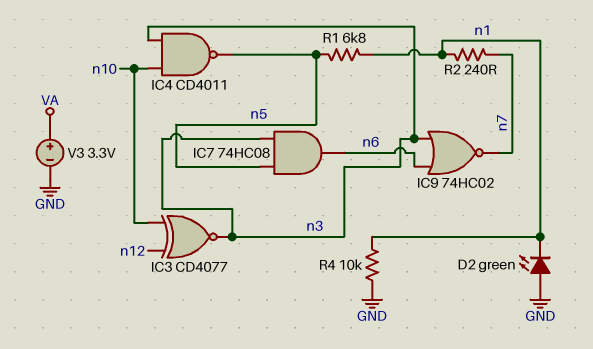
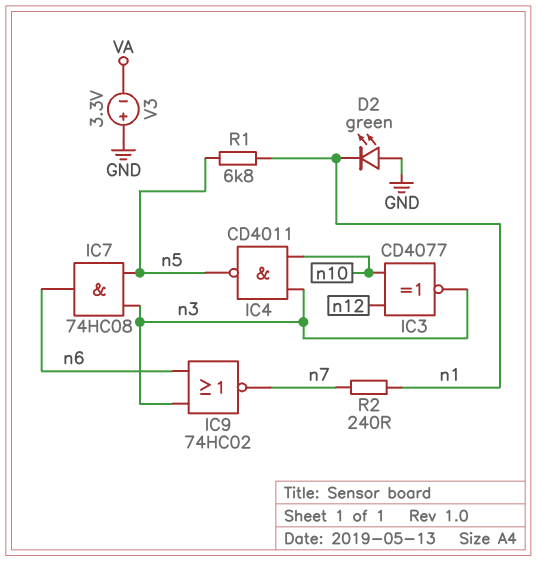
R4: 10k (GND, n1) -> none
V3: 3.3V (plus VA, minus GND) -> 3.3V (plus GND, minus VA)

